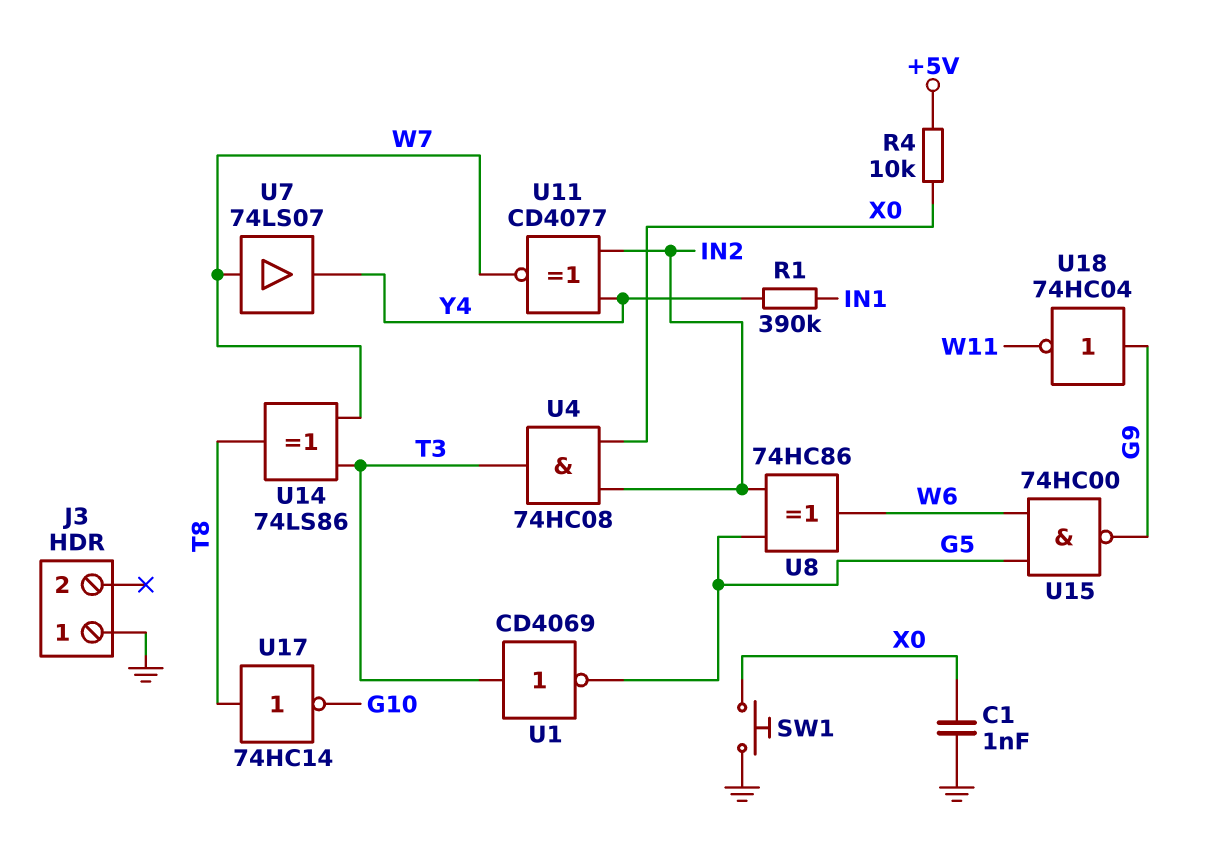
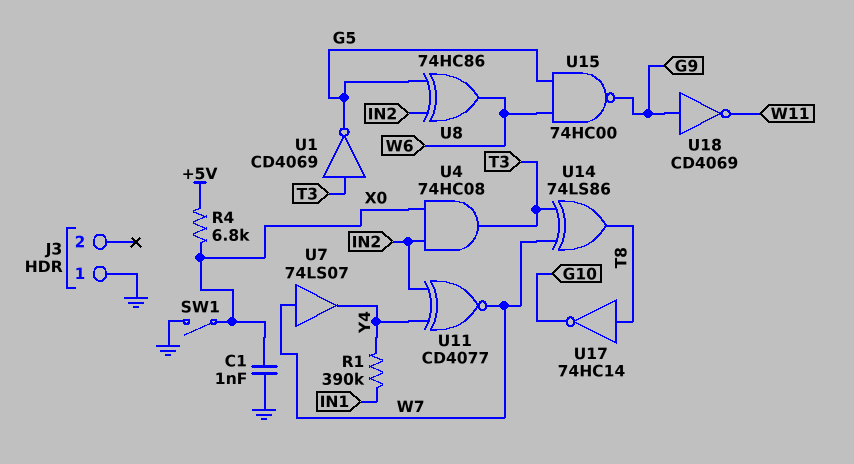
R4: 10k (+5V, X0) -> 6.8k (+5V, X0)
SW1: button (GND, X0) -> switch (GND, X0)
U18: NOT 74HC04 (in G9, out W11) -> NOT CD4069 (in G9, out W11)

